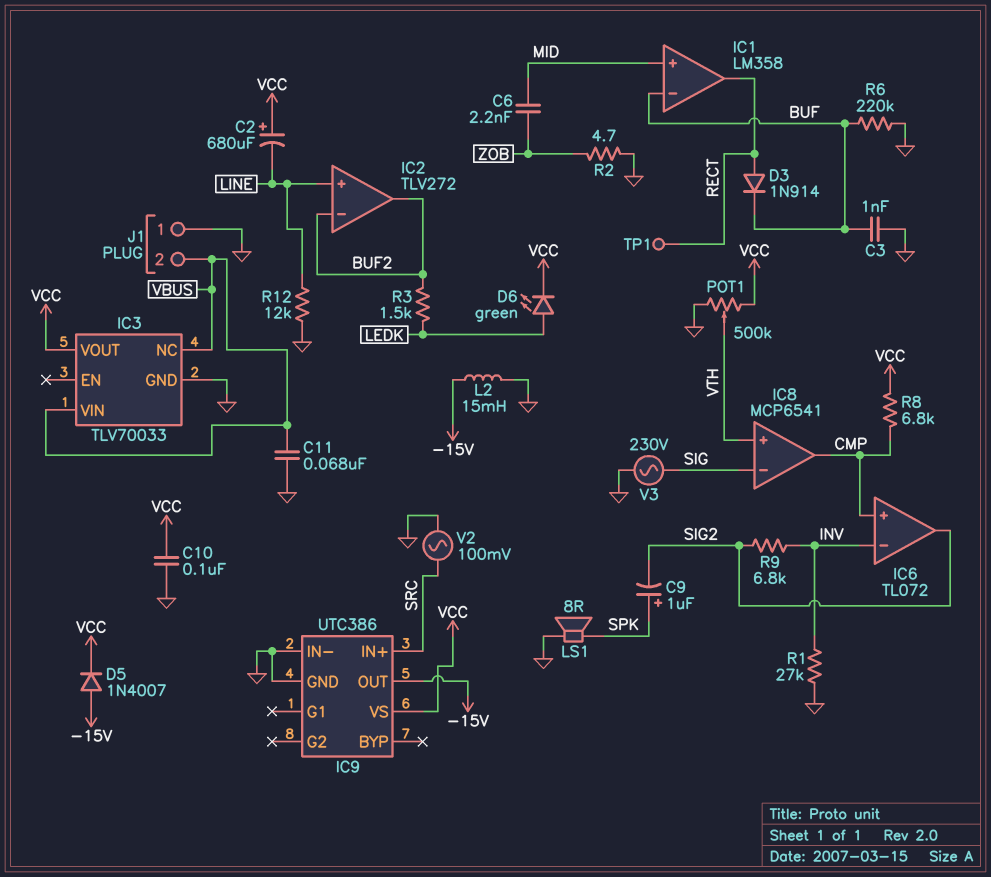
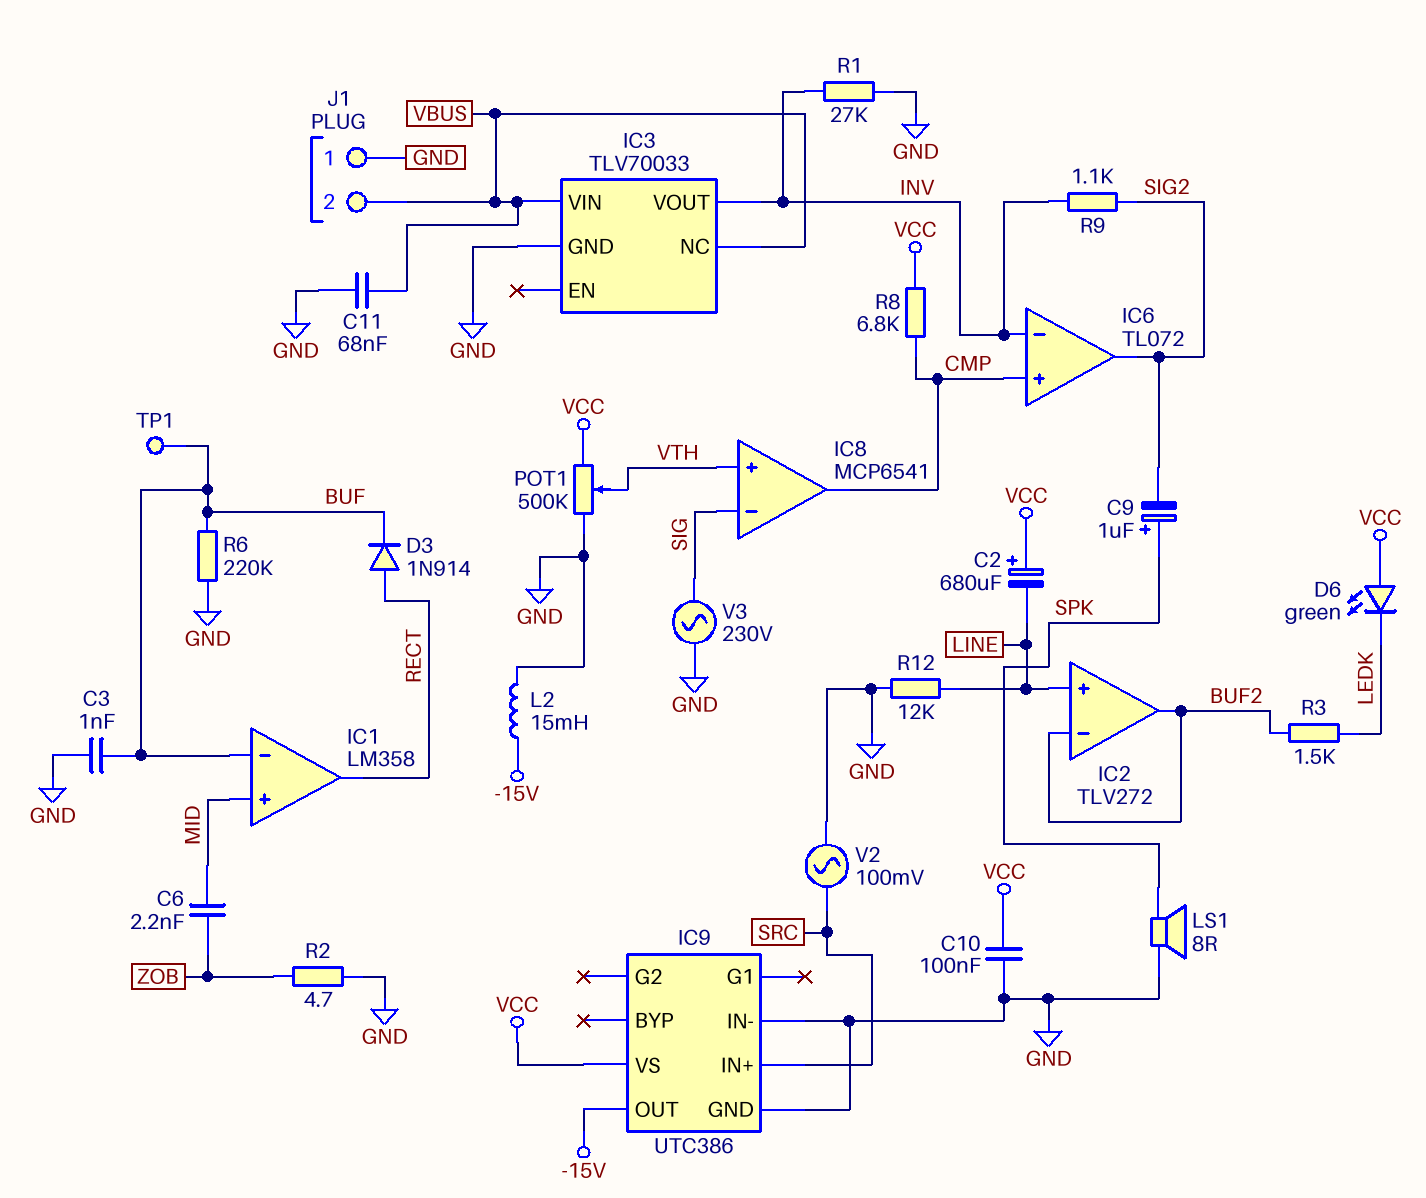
D5: diode 1N4007 (A -15V, K VCC) -> none
D6: LED green (A LEDK, K VCC) -> LED green (A VCC, K LEDK)
IC3 pin VOUT: VCC -> INV
R9: 6.8k (INV, SIG2) -> 1.1k (INV, SIG2)
TP1: test point (RECT) -> test point (BUF)

